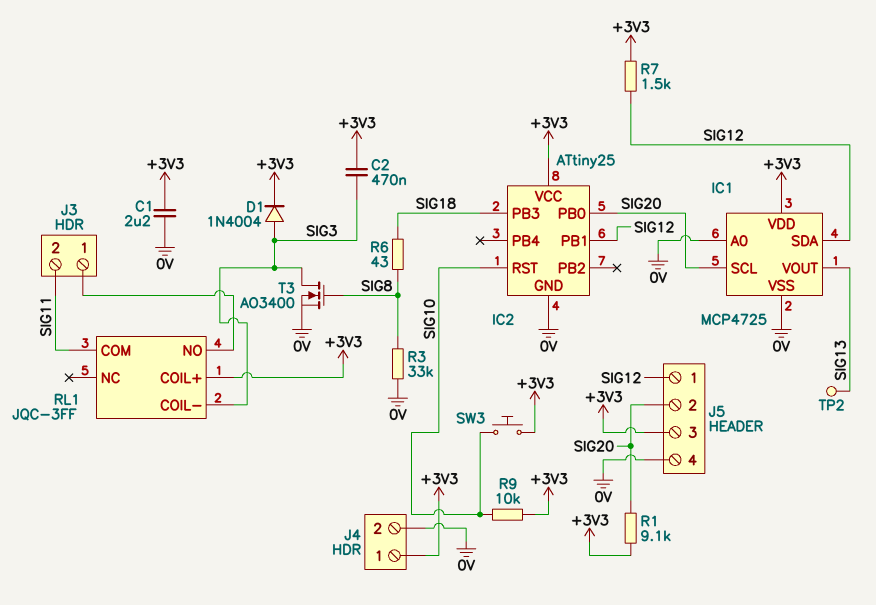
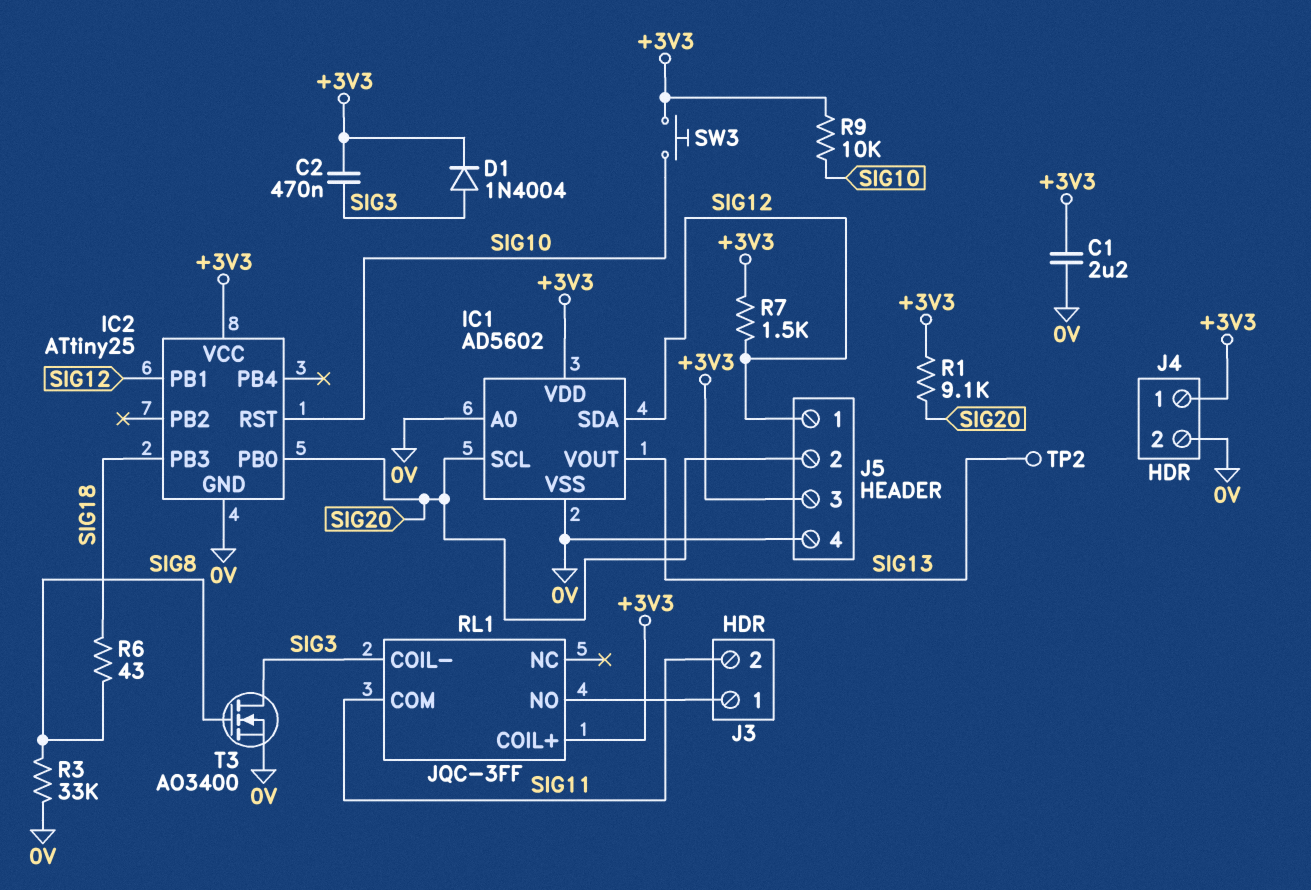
IC1: MCP4725 -> AD5602

